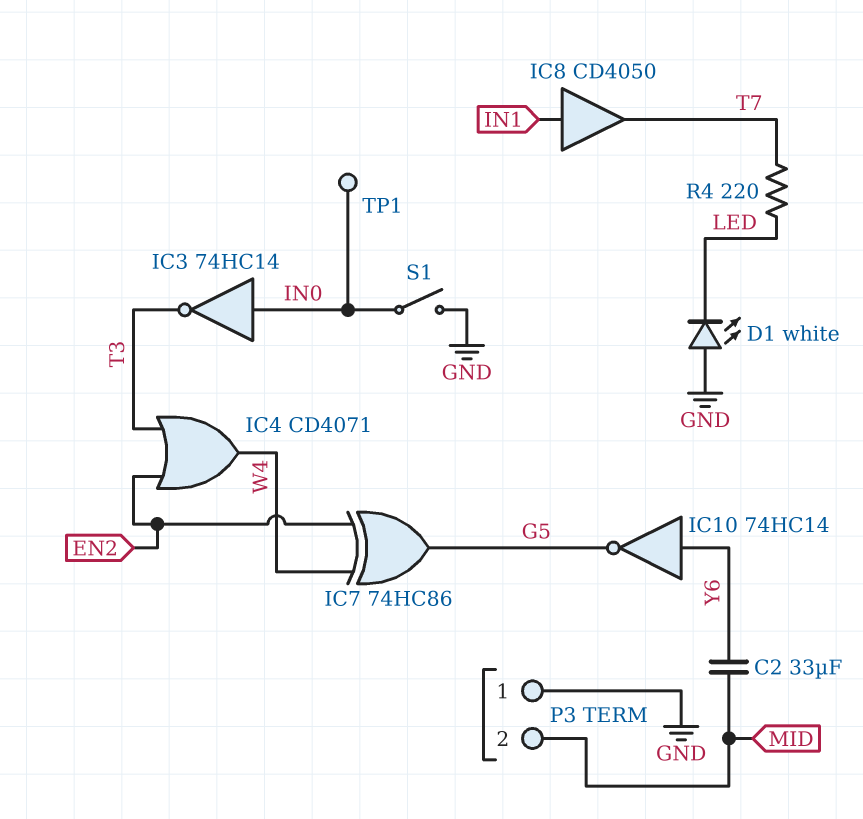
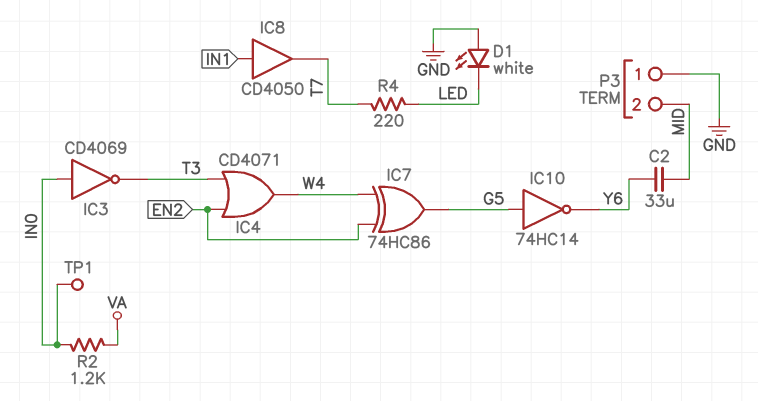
IC3: NOT 74HC14 (in IN0, out T3) -> NOT CD4069 (in IN0, out T3)
IC10: NOT 74HC14 (in Y6, out G5) -> NOT 74HC14 (in G5, out Y6)
R2: none -> 1.2k (IN0, VA)
S1: switch (GND, IN0) -> none

